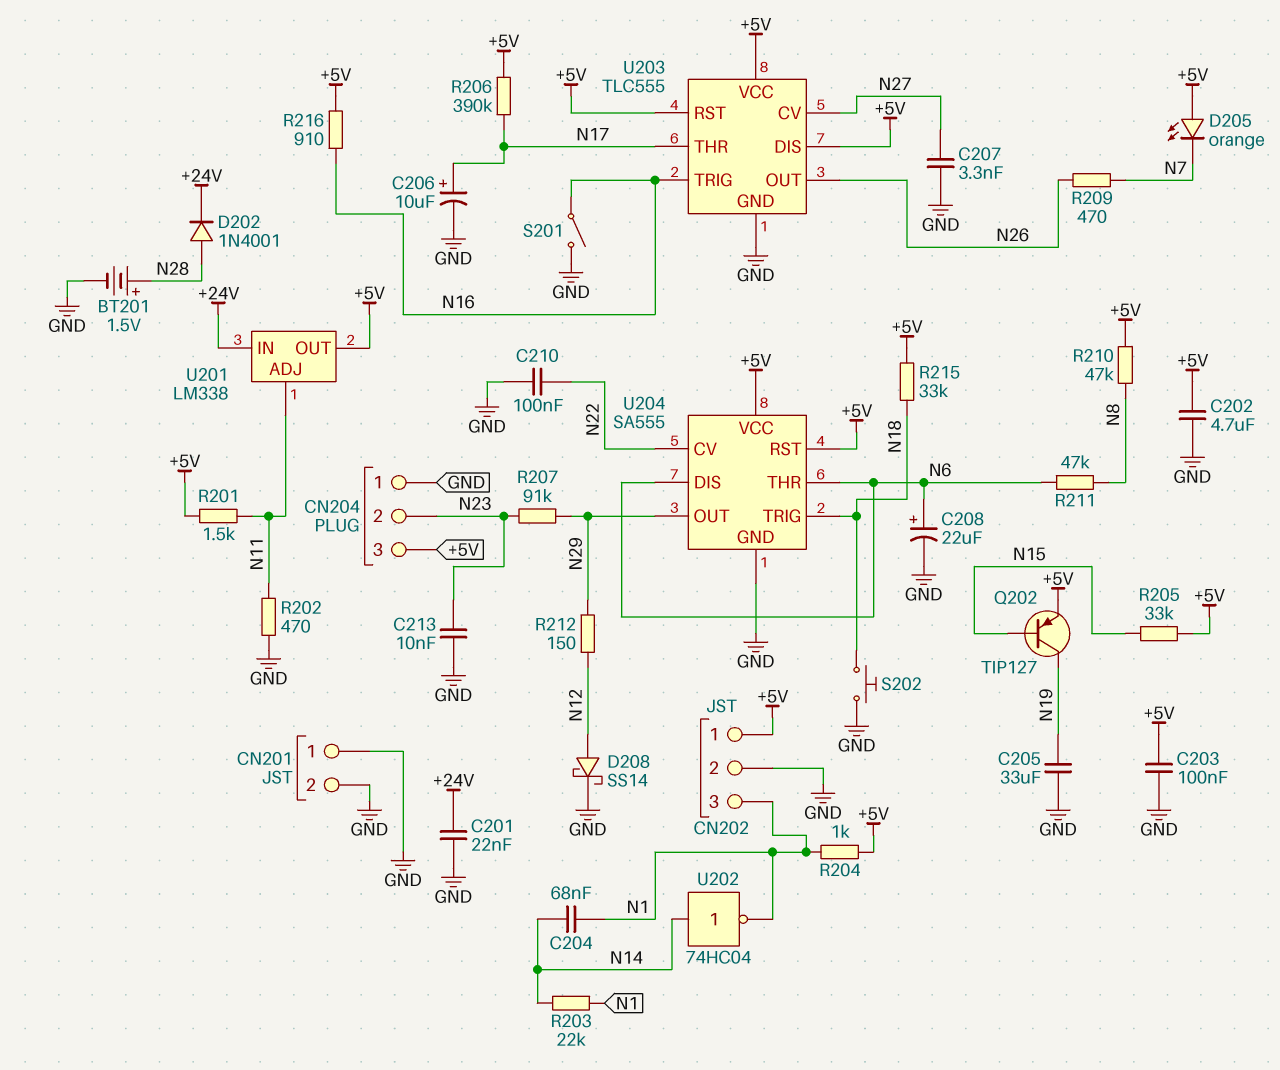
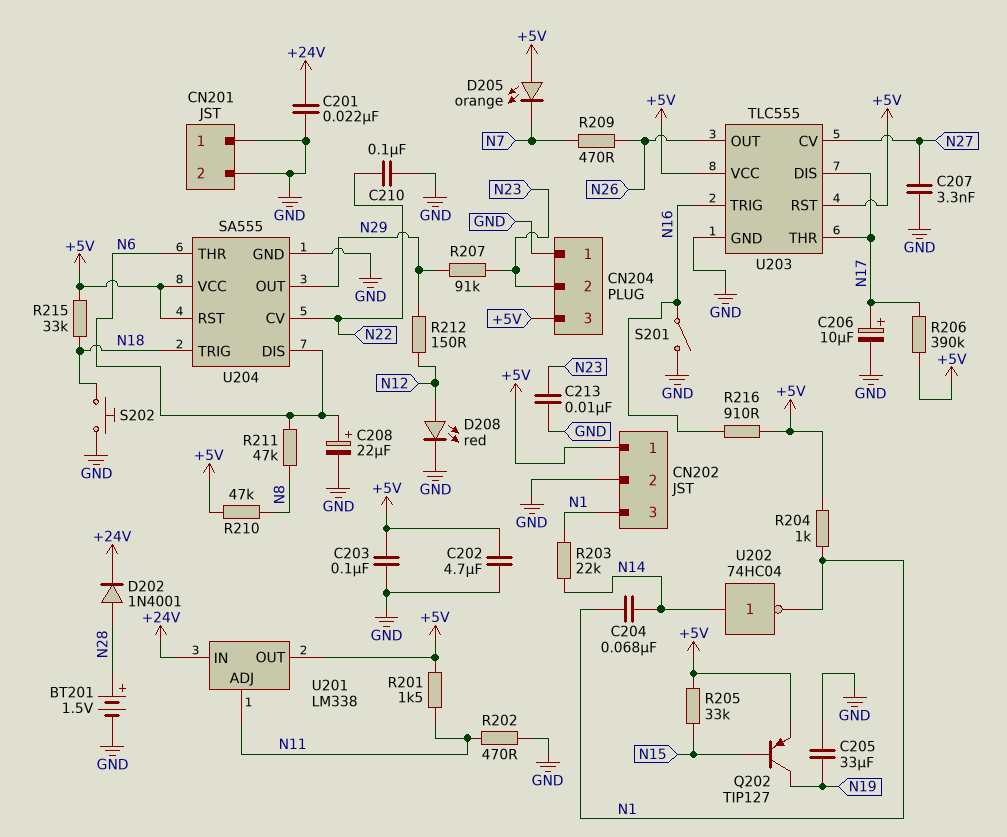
D208: schottky SS14 (A N12, K GND) -> LED red (A N12, K GND)
U203 pin DIS: +5V -> N17

